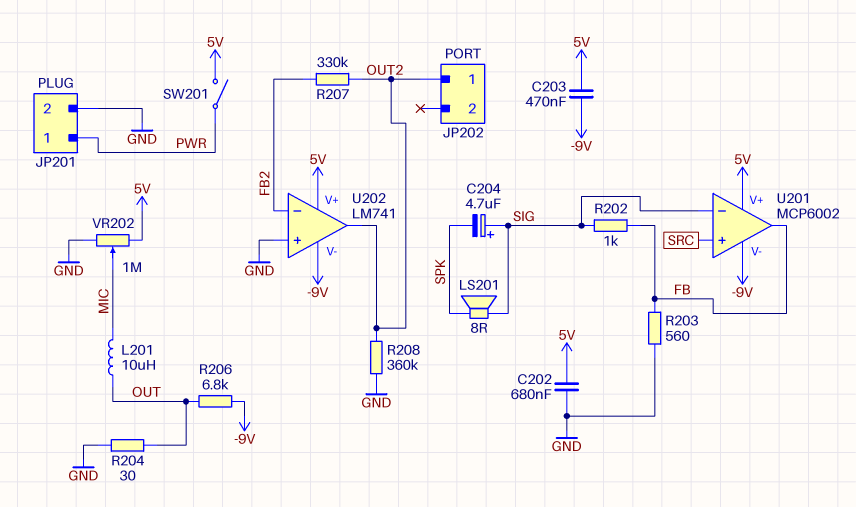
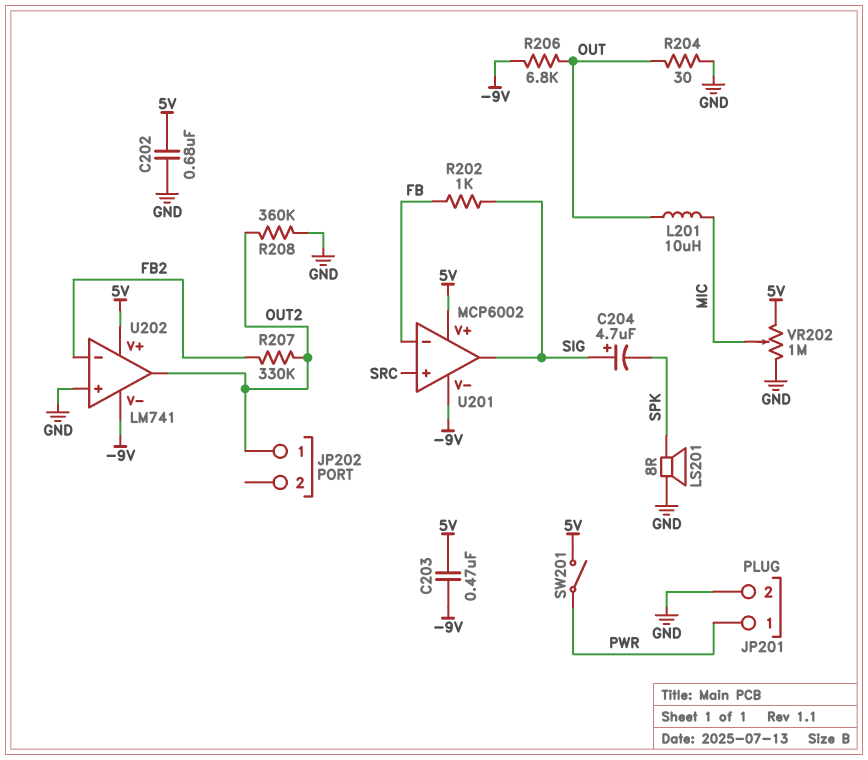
LS201: speaker 8R (SIG, SPK) -> speaker 8R (GND, SPK)
R203: 560 (FB, GND) -> none
U201 pin in-: SIG -> FB
U201 pin out: FB -> SIG

